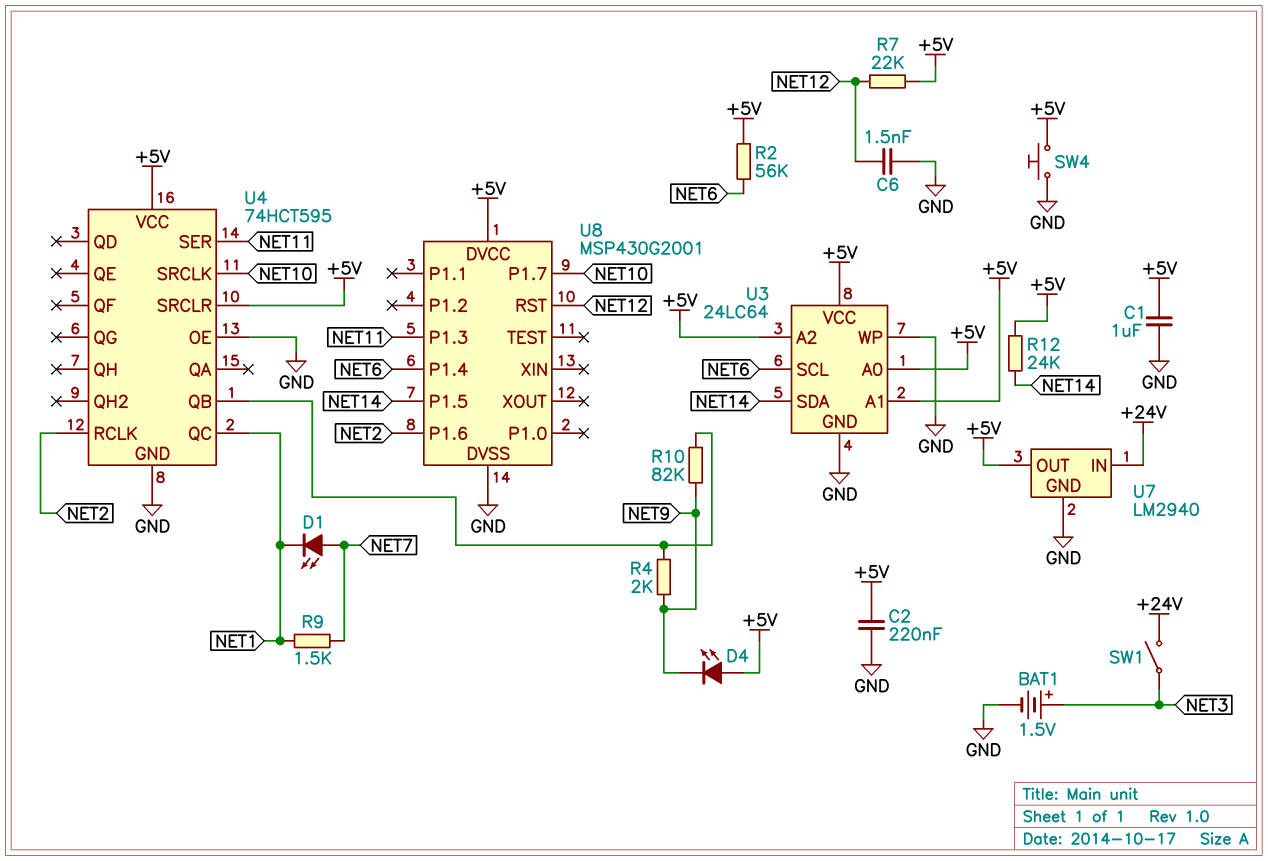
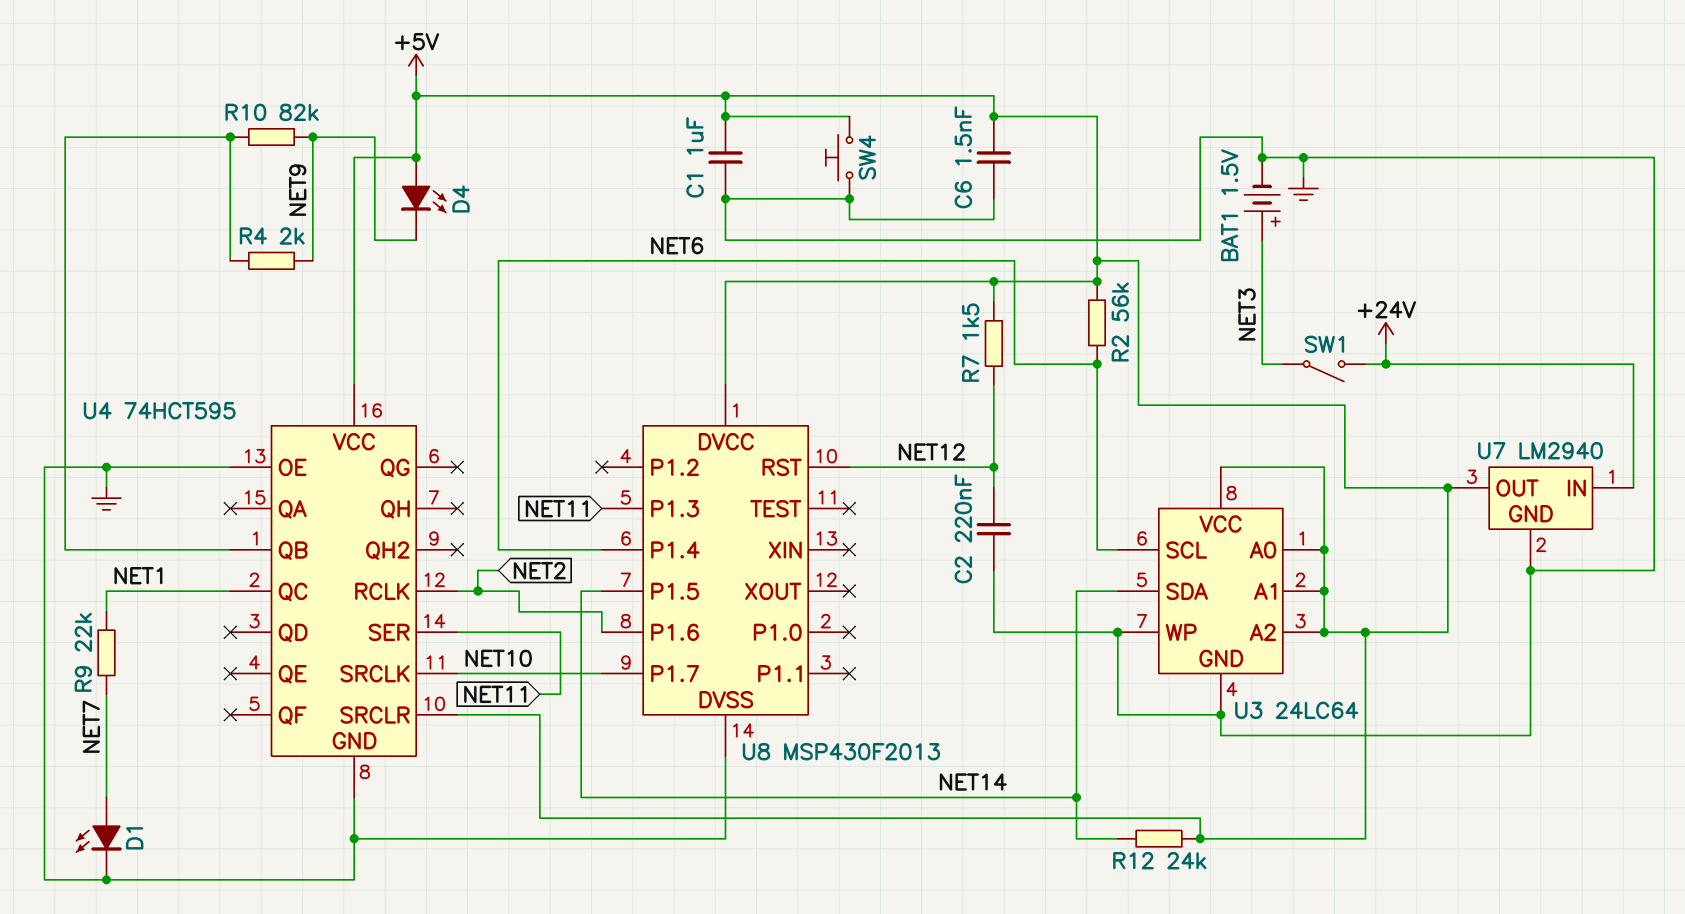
C2: 220nF (+5V, GND) -> 220nF (GND, NET12)
C6: 1.5nF (GND, NET12) -> 1.5nF (+5V, GND)
D1: LED (A NET7, K NET1) -> LED (A NET7, K GND)
R7: 22k (+5V, NET12) -> 1.5k (+5V, NET12)
R9: 1.5k (NET1, NET7) -> 22k (NET1, NET7)
U8: MSP430G2001 -> MSP430F2013

